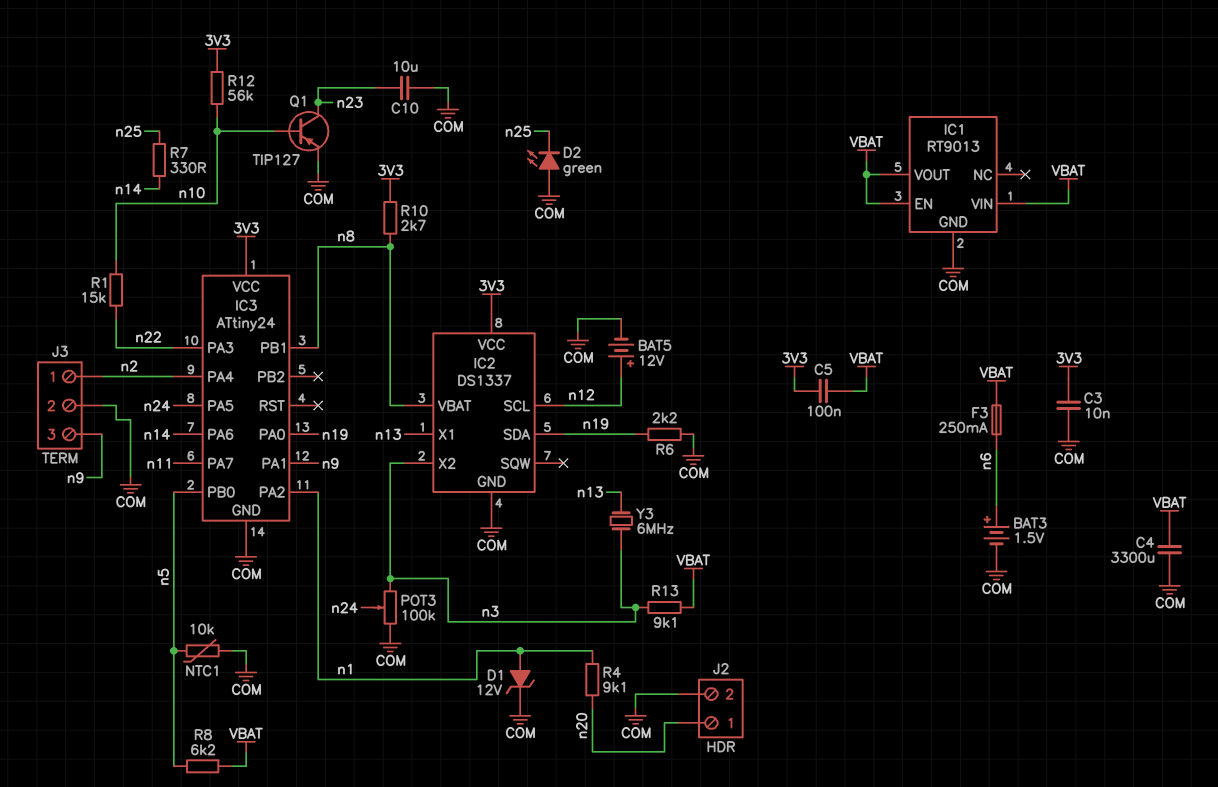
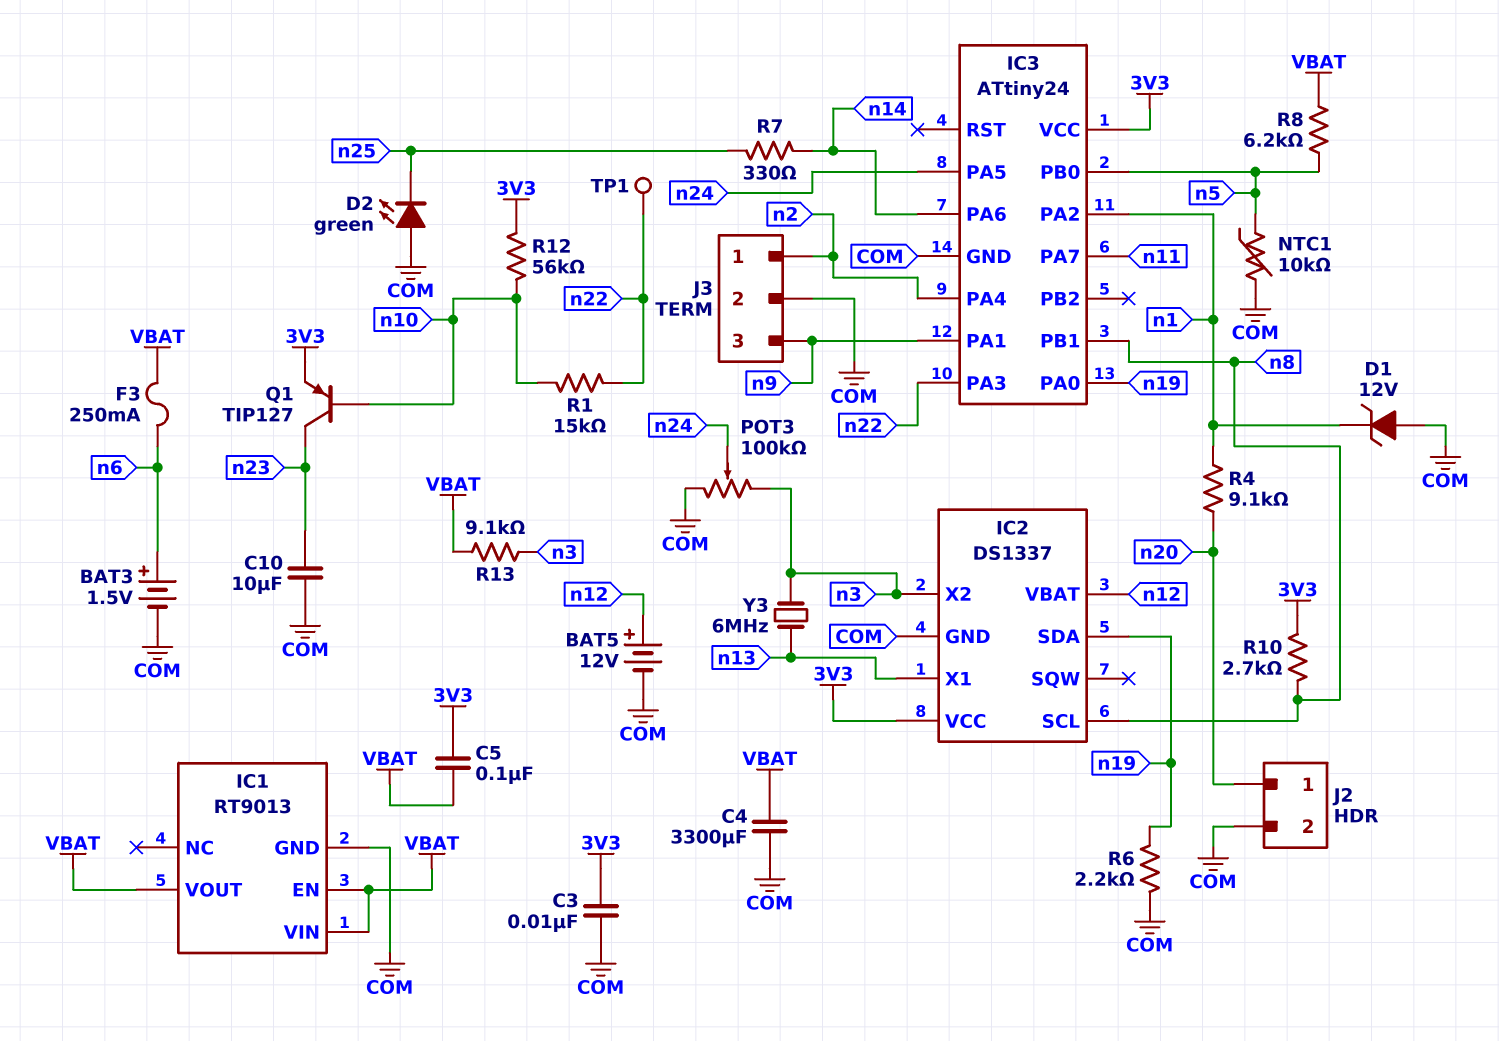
D1: zener 12V (A n1, K COM) -> zener 12V (A COM, K n1)
IC2 pin SCL: n12 -> n8
IC2 pin VBAT: n8 -> n12
Q1: PNP TIP127 (B n10, C n23, E COM) -> PNP TIP127 (B n10, C n23, E 3V3)
TP1: none -> test point (n22)

